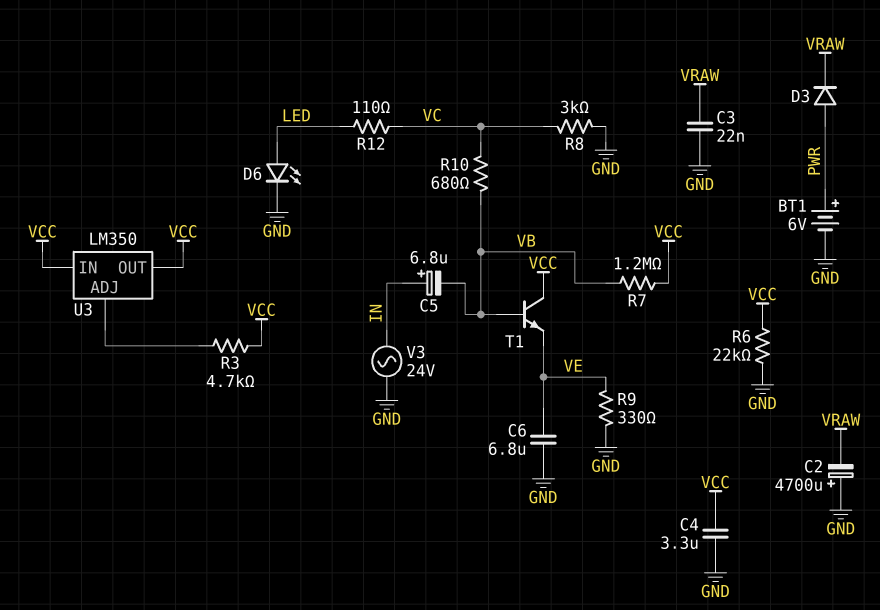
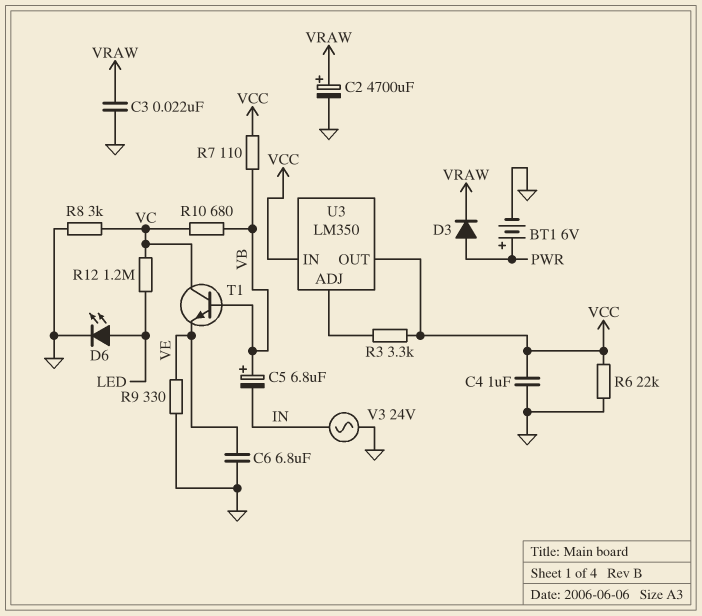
C2: 4700uF (plus GND, minus VRAW) -> 4700uF (plus VRAW, minus GND)
C4: 3.3uF (GND, VCC) -> 1uF (GND, VCC)
C5: 6.8uF (plus IN, minus VB) -> 6.8uF (plus VB, minus IN)
R3: 4.7k (U3/ADJ, VCC) -> 3.3k (U3/ADJ, VCC)
R7: 1.2M (VB, VCC) -> 110 (VB, VCC)
R12: 110 (LED, VC) -> 1.2M (LED, VC)
T1: NPN (B VB, C VCC, E VE) -> NPN (B VB, C VC, E VE)

